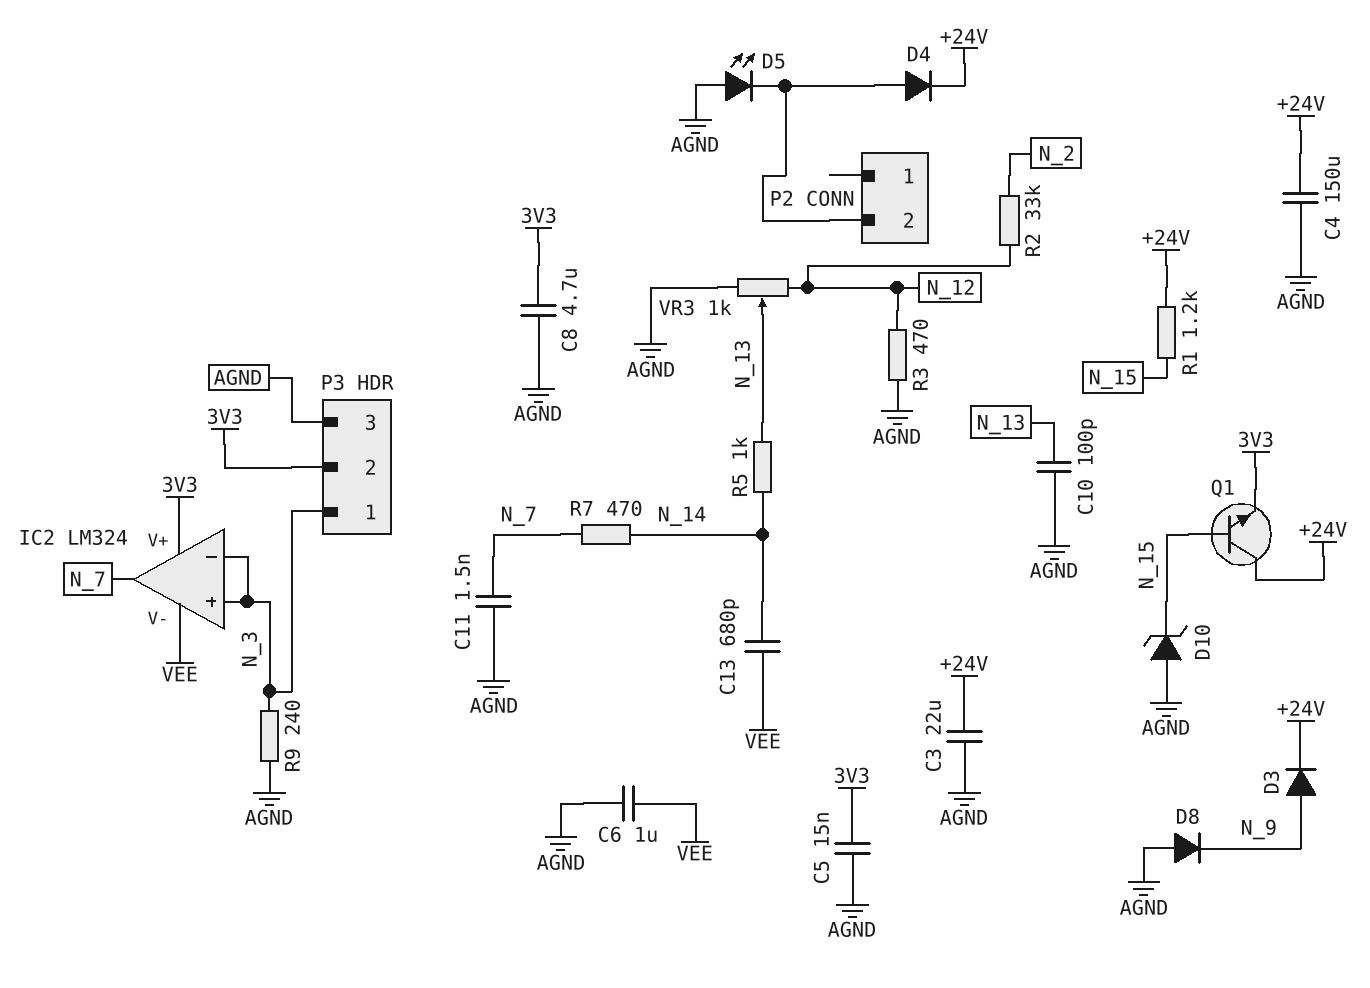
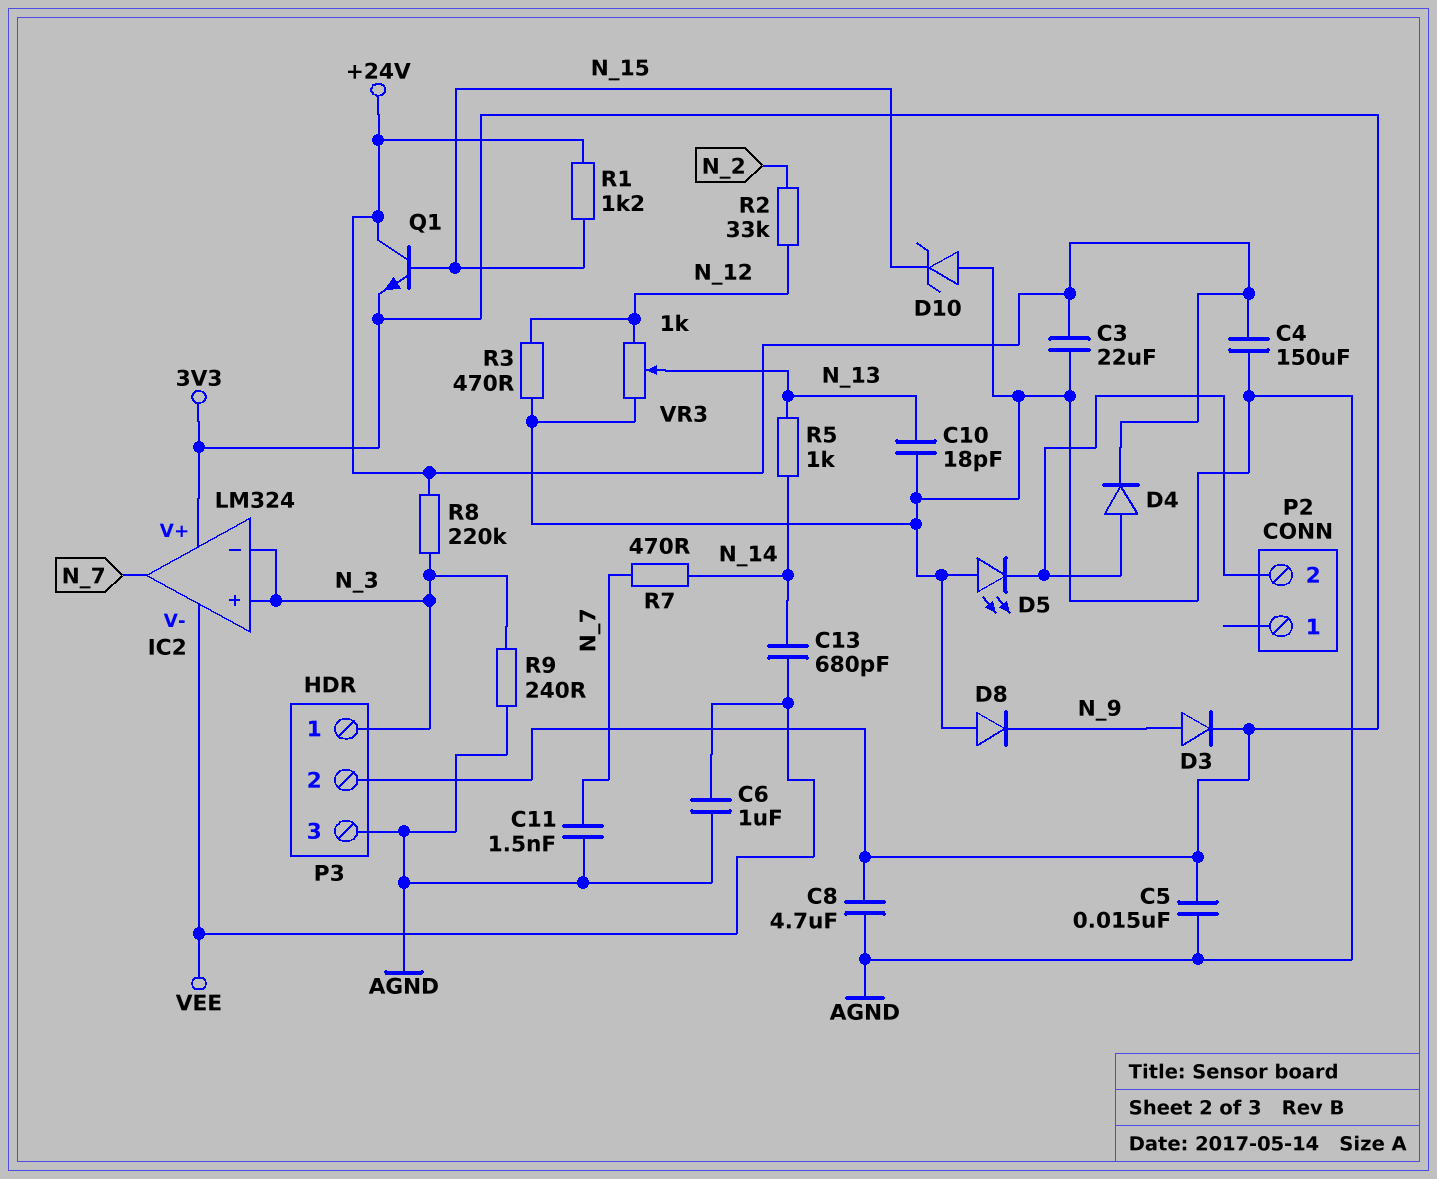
C10: 100pF (AGND, N_13) -> 18pF (AGND, N_13)
D3: diode (A N_9, K +24V) -> diode (A N_9, K 3V3)
R8: none -> 220k (+24V, N_3)

